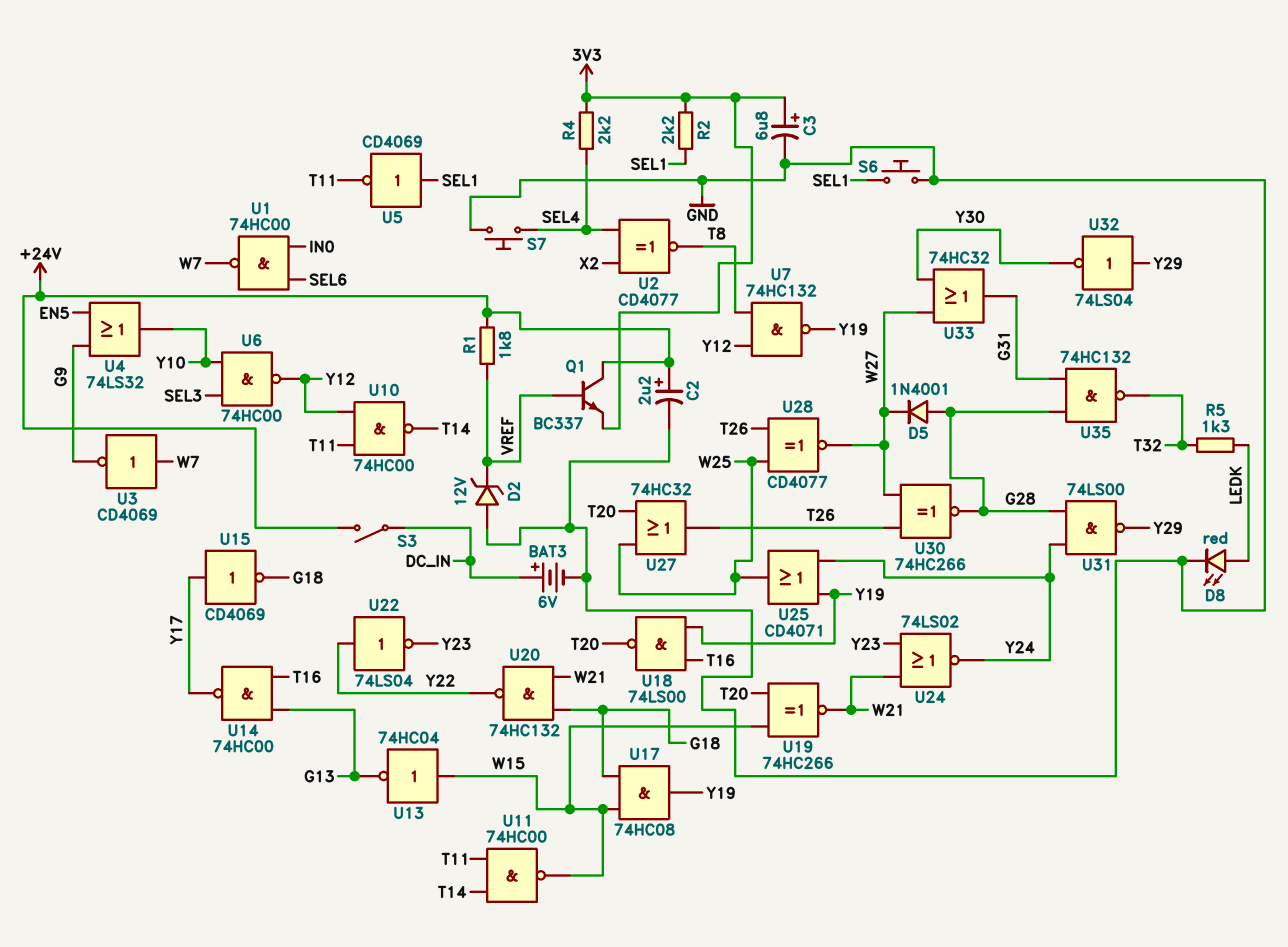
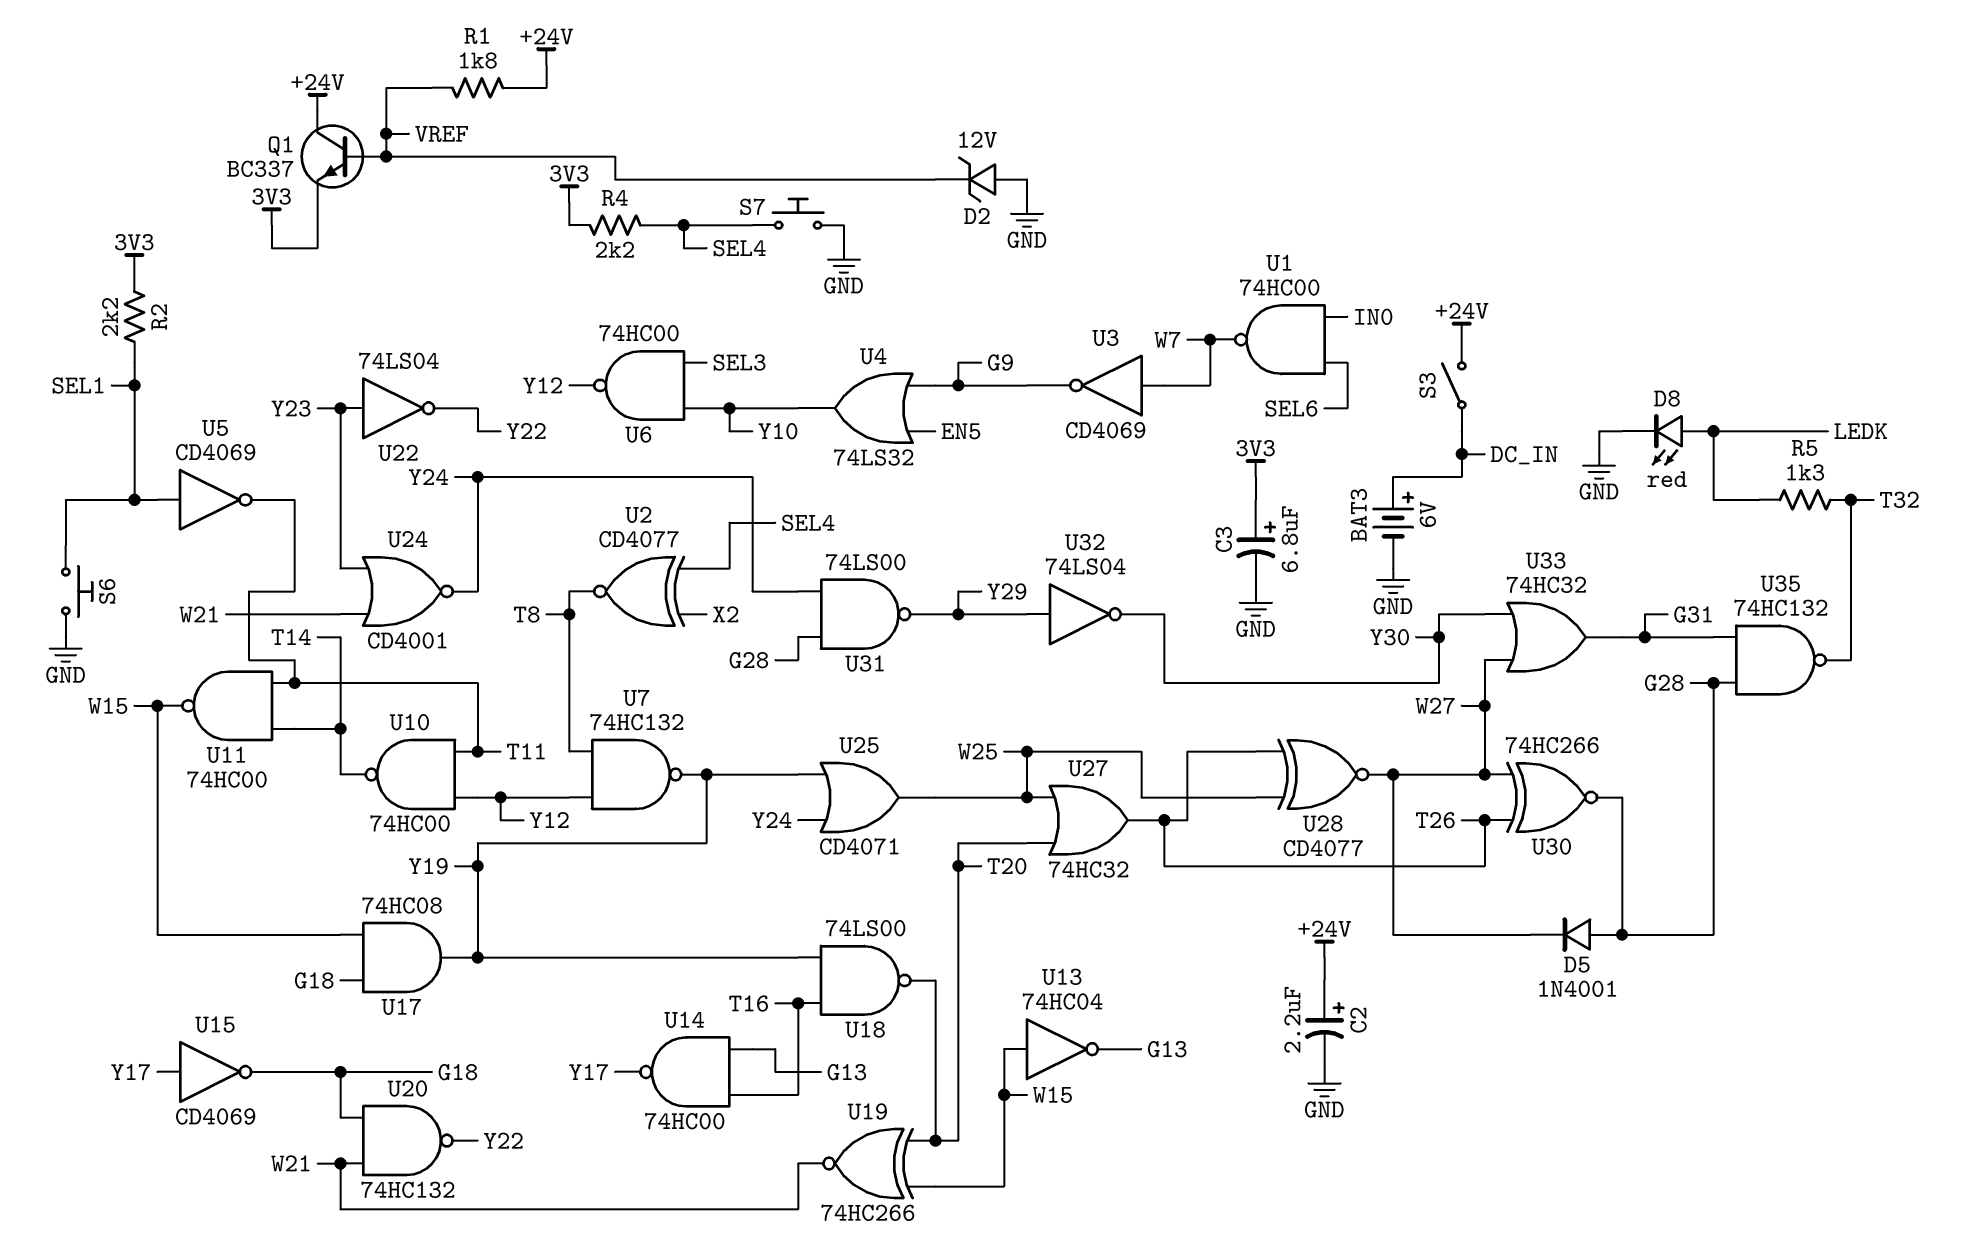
U22: NOT 74LS04 (in Y22, out Y23) -> NOT 74LS04 (in Y23, out Y22)
U24: NOR 74LS02 (in W21, in Y23, out Y24) -> NOR CD4001 (in W21, in Y23, out Y24)

